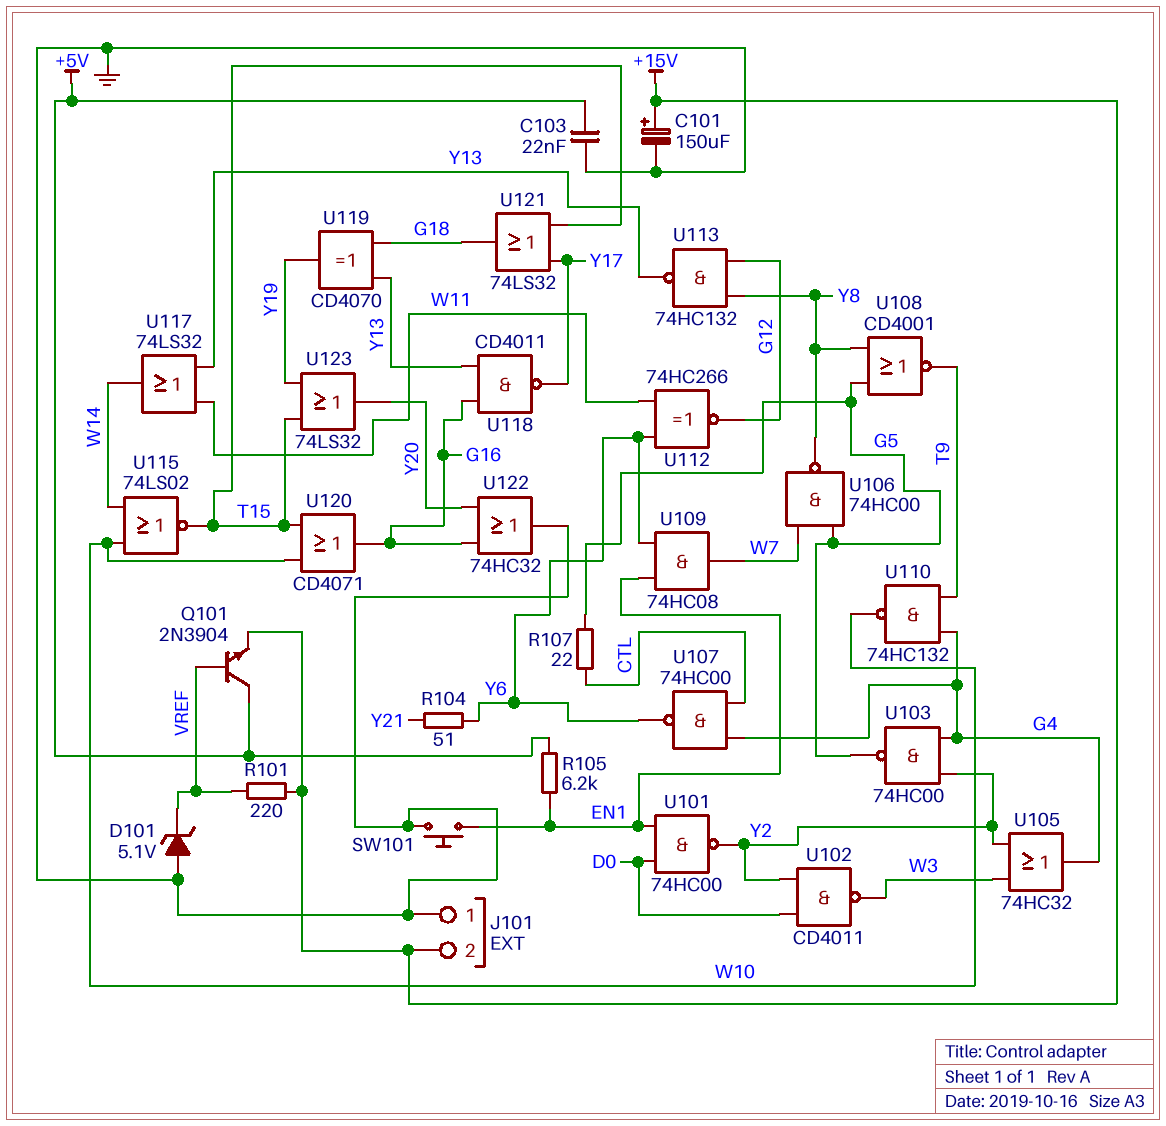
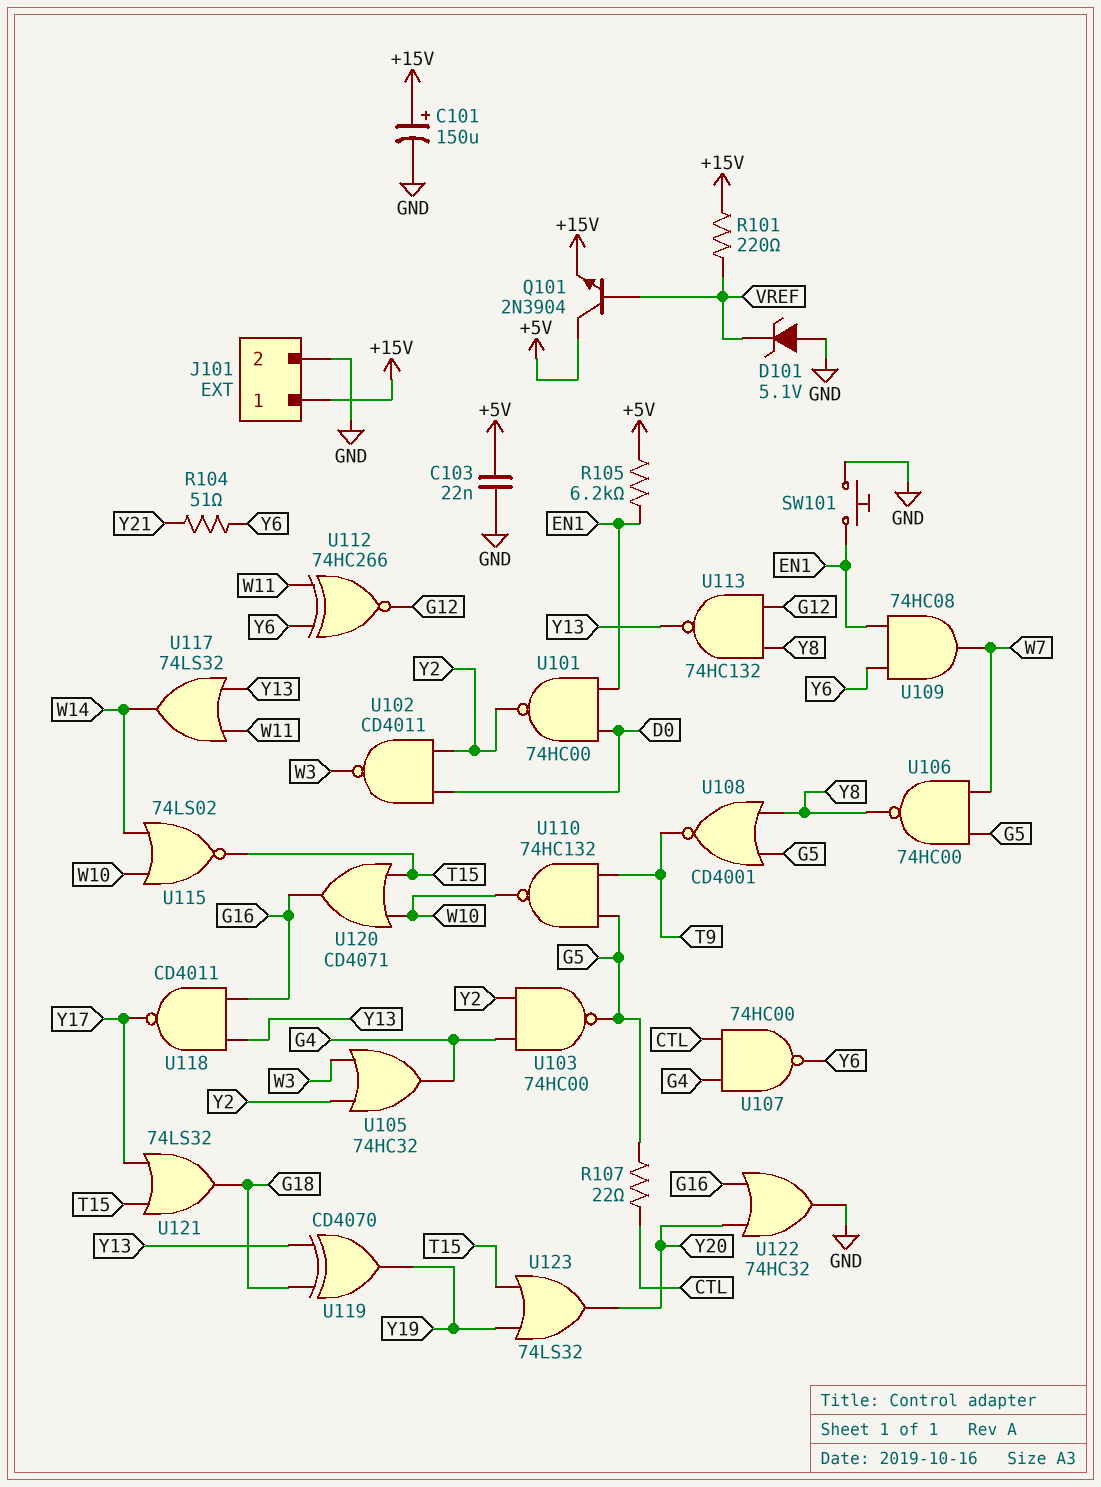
J101 pin 1: GND -> +15V
J101 pin 2: +15V -> GND
U110: NAND 74HC132 (in G4, in T9, out W10) -> NAND 74HC132 (in G5, in T9, out W10)

